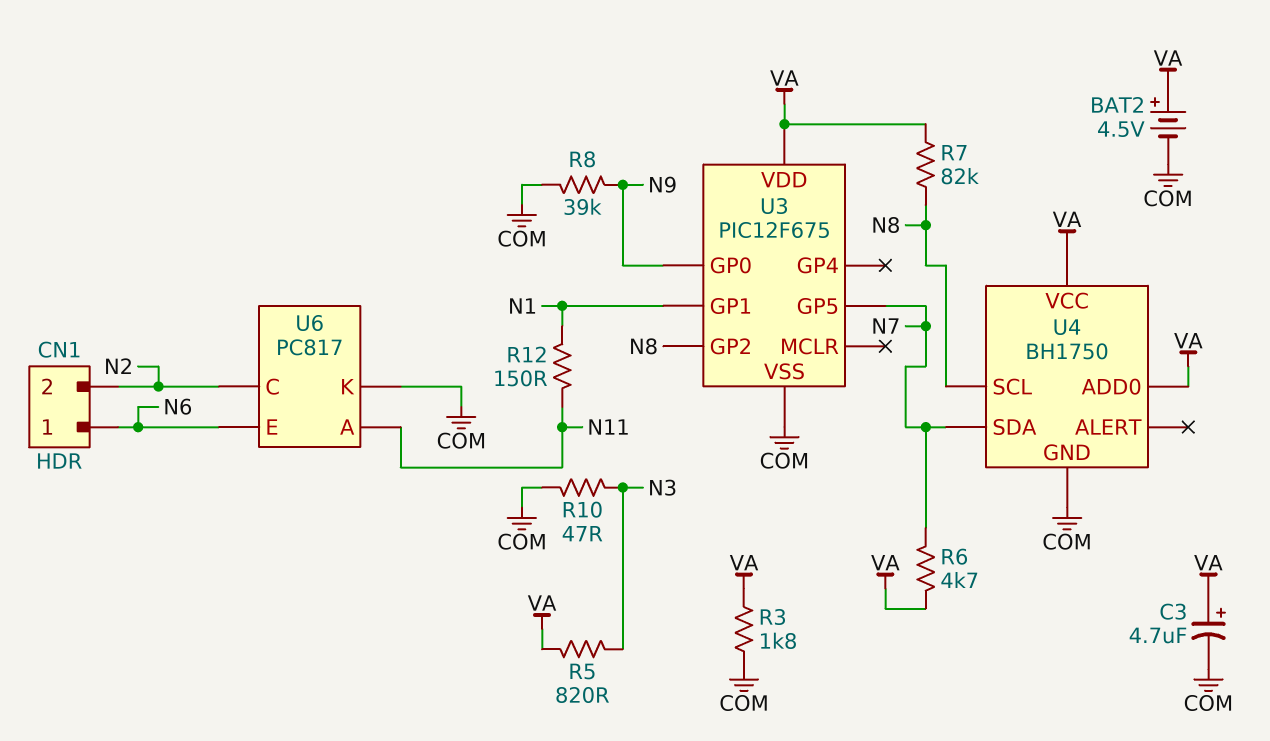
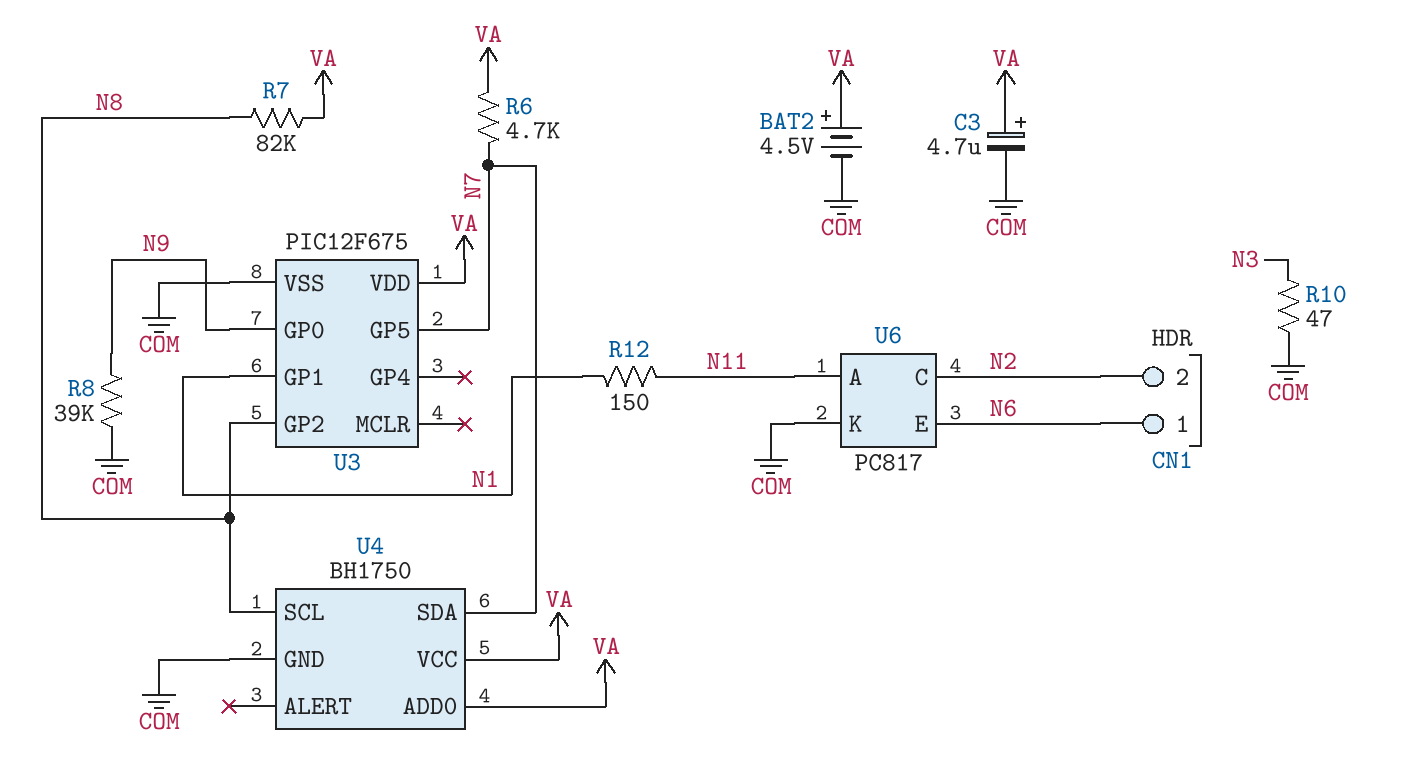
R3: 1.8k (COM, VA) -> none
R5: 820 (N3, VA) -> none

